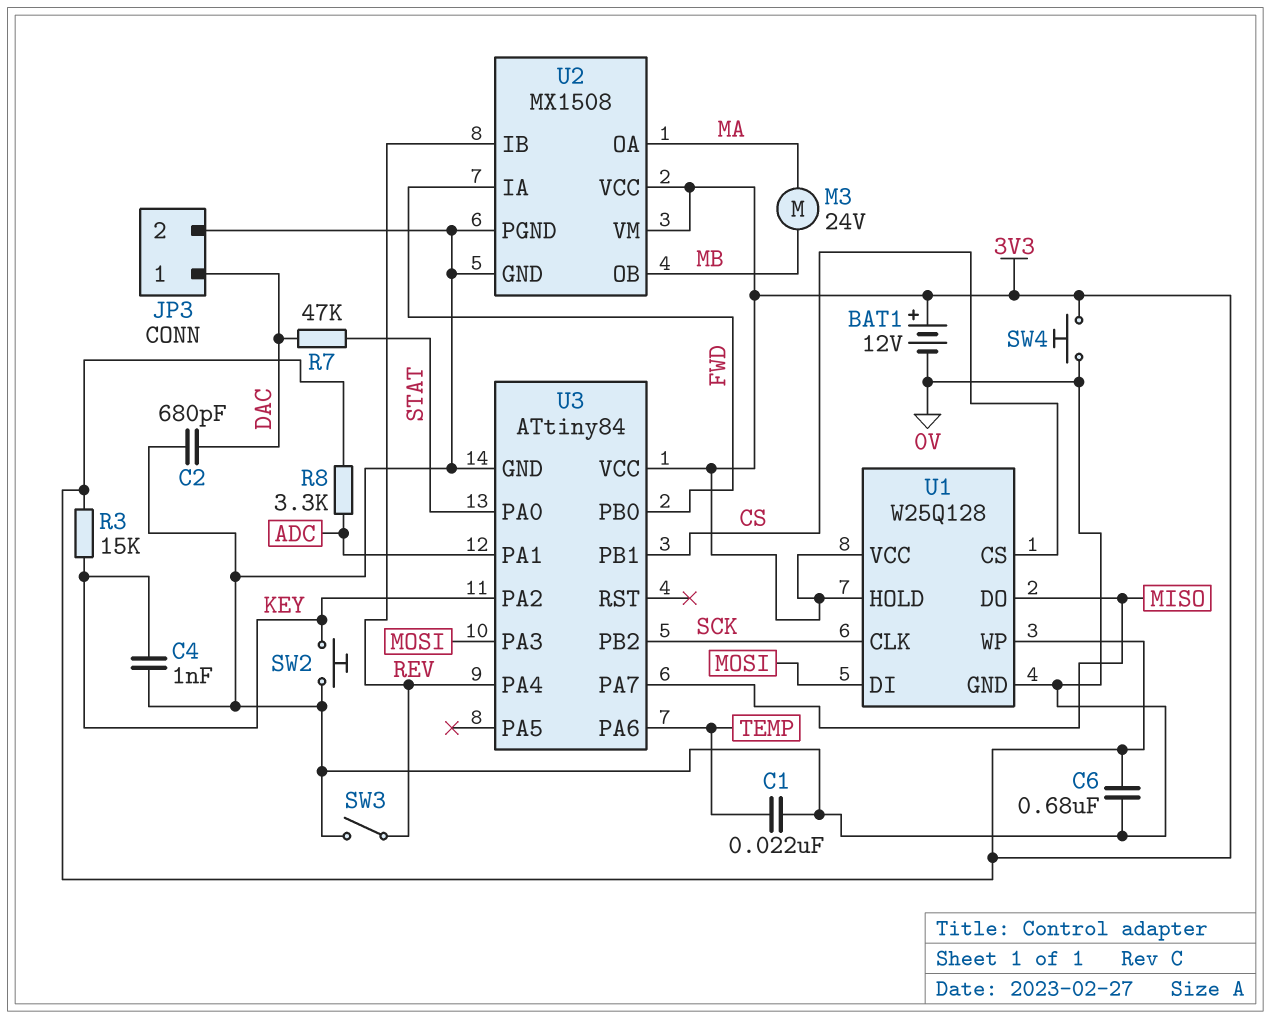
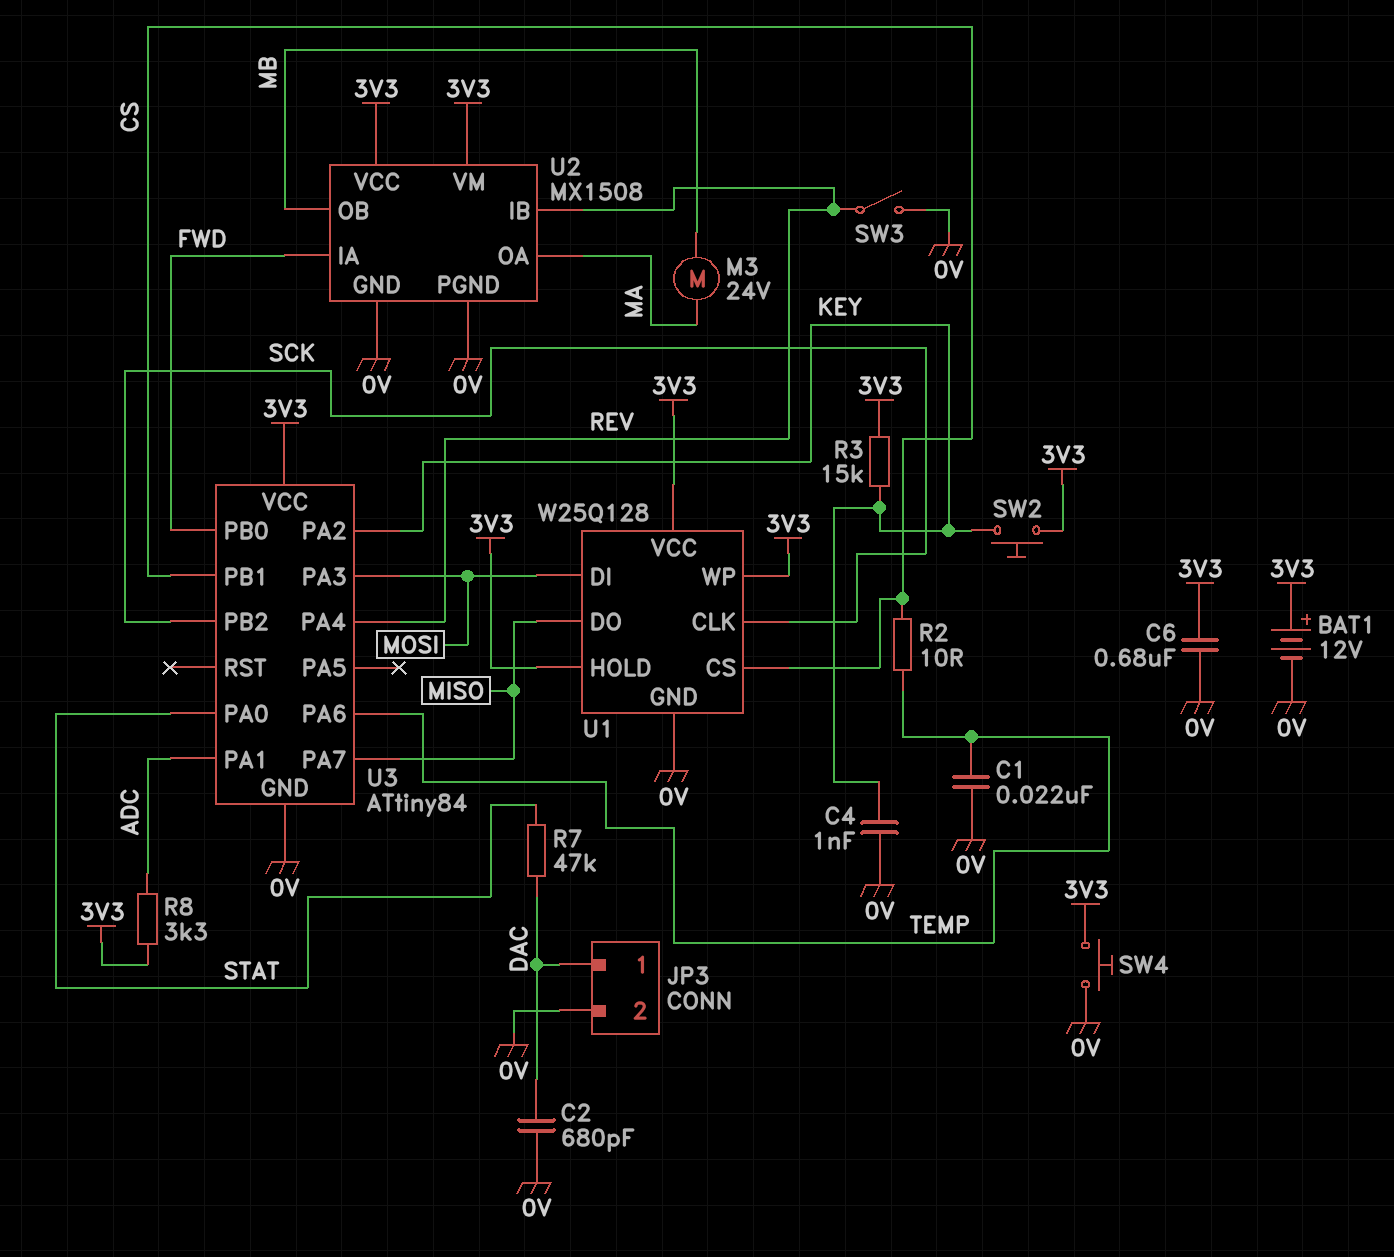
R2: none -> 10 (CS, TEMP)
SW2: button (0V, KEY) -> button (3V3, KEY)

